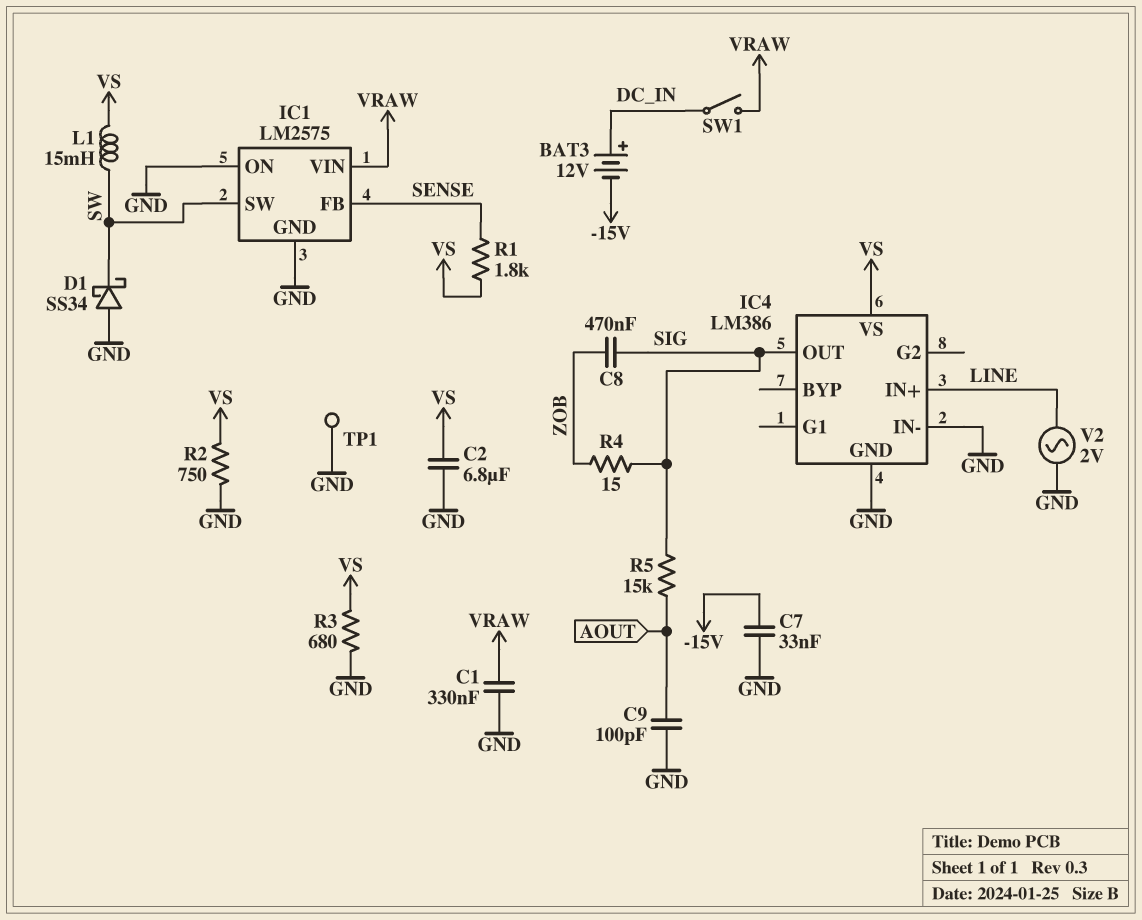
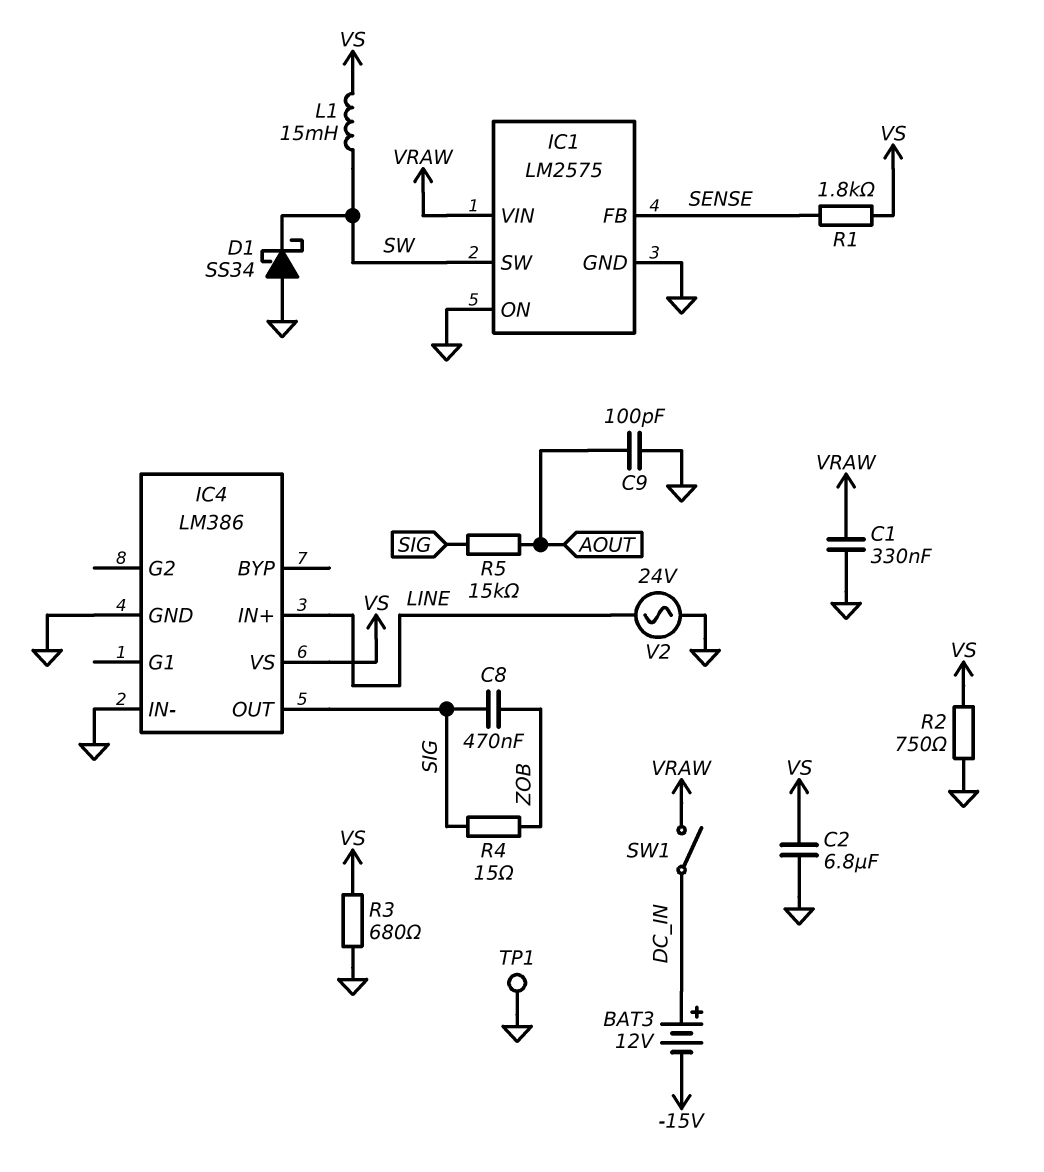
C7: 33nF (-15V, GND) -> none
V2: AC 2V (GND, LINE) -> AC 24V (GND, LINE)

